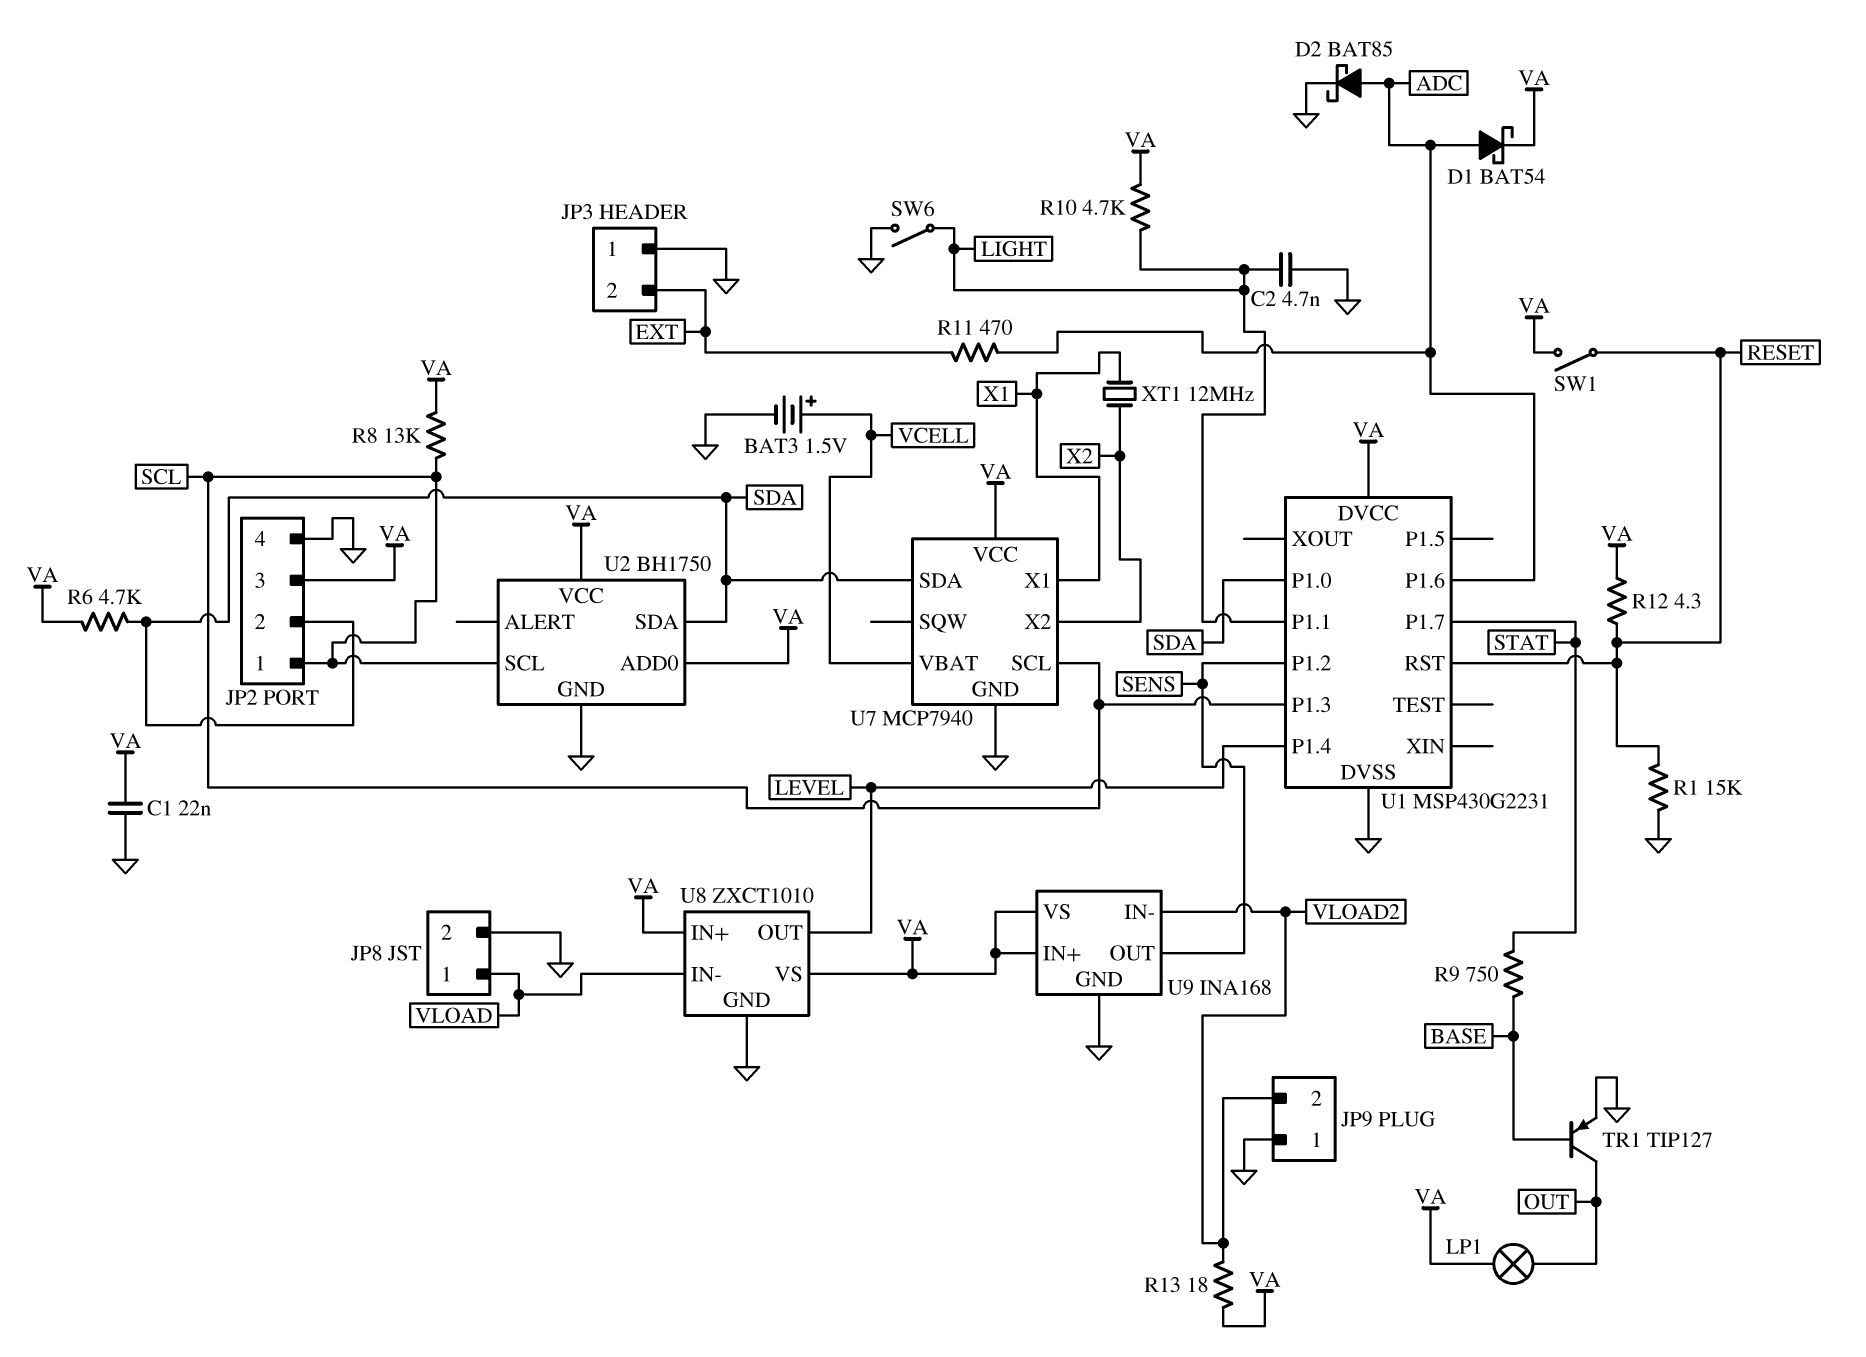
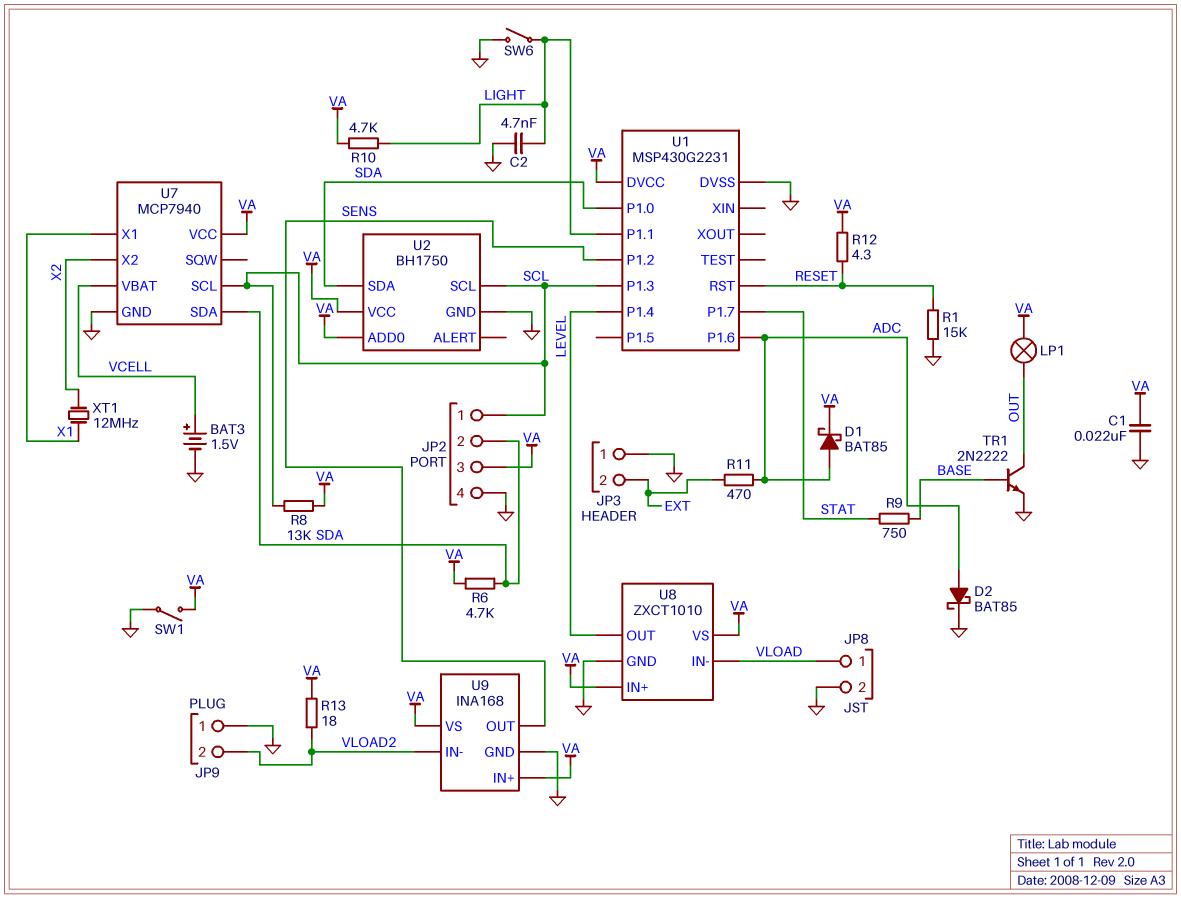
D1: schottky BAT54 (A ADC, K VA) -> schottky BAT85 (A ADC, K VA)
SW1: switch (RESET, VA) -> switch (GND, VA)
TR1: PNP TIP127 (B BASE, C OUT, E GND) -> NPN 2N2222 (B BASE, C OUT, E GND)

